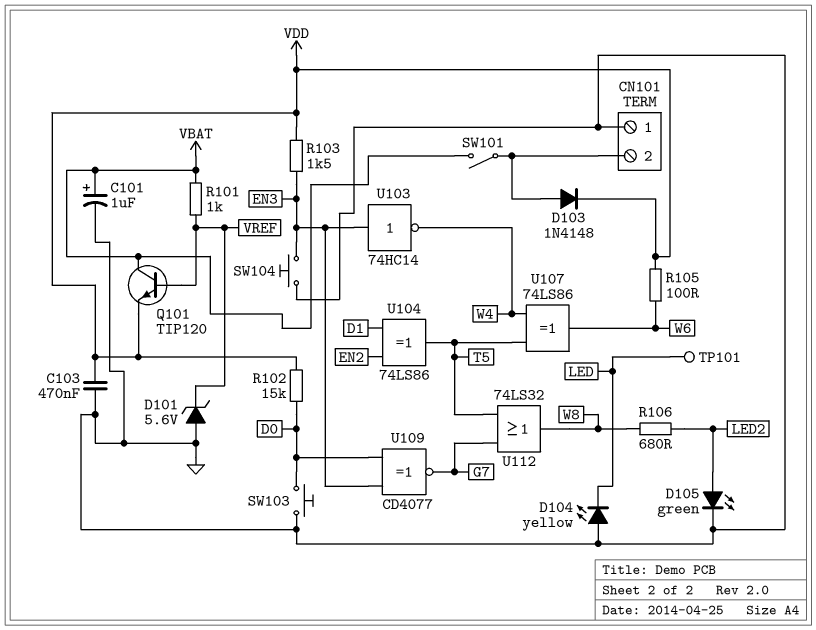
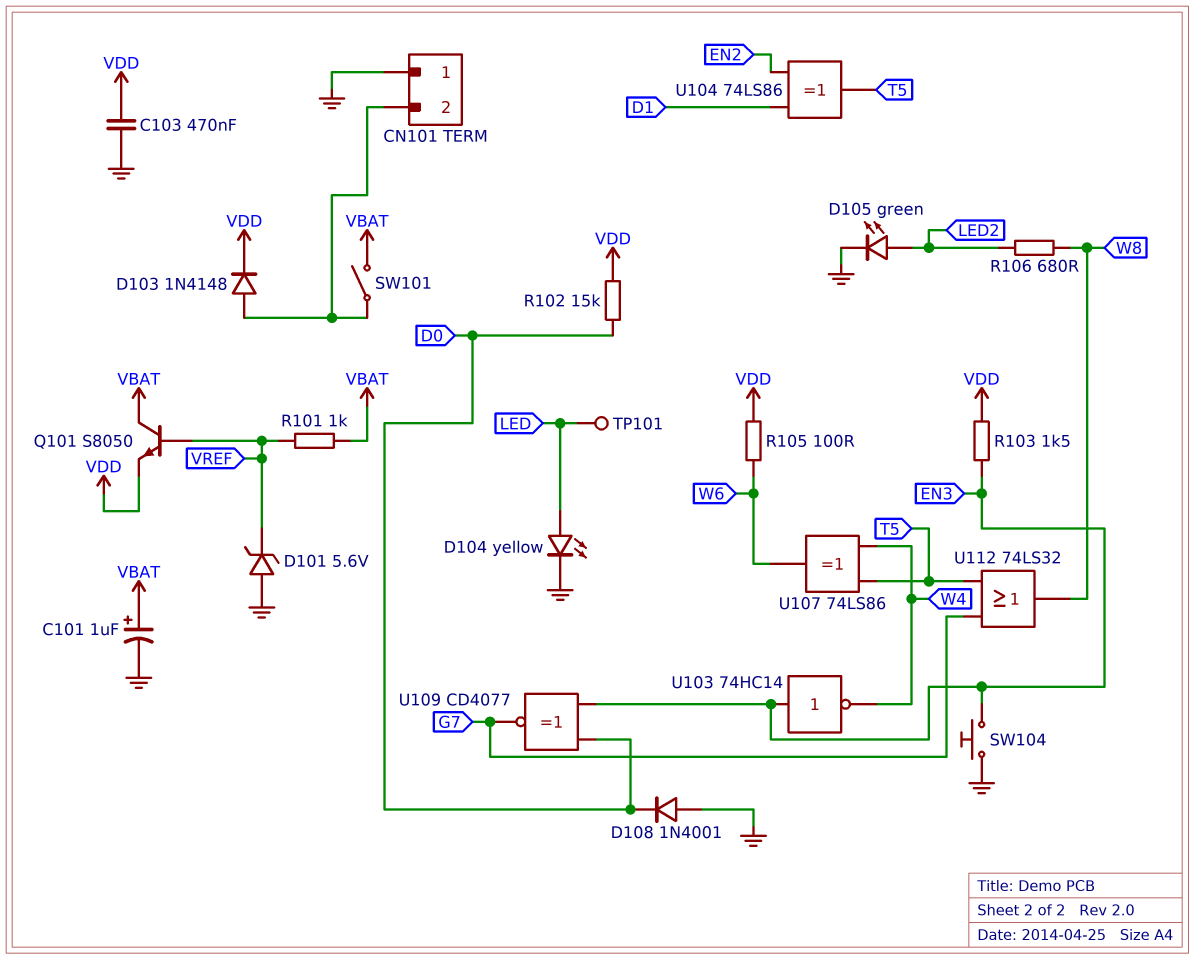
D104: LED yellow (A GND, K LED) -> LED yellow (A LED, K GND)
D108: none -> diode 1N4001 (A GND, K D0)
Q101: NPN TIP120 (B VREF, C VBAT, E VDD) -> NPN S8050 (B VREF, C VBAT, E VDD)
SW103: button (D0, GND) -> none

